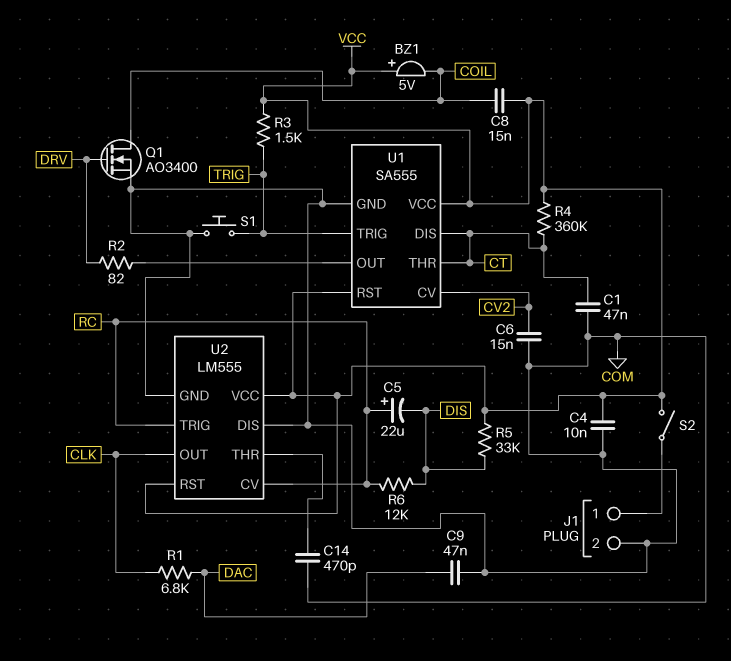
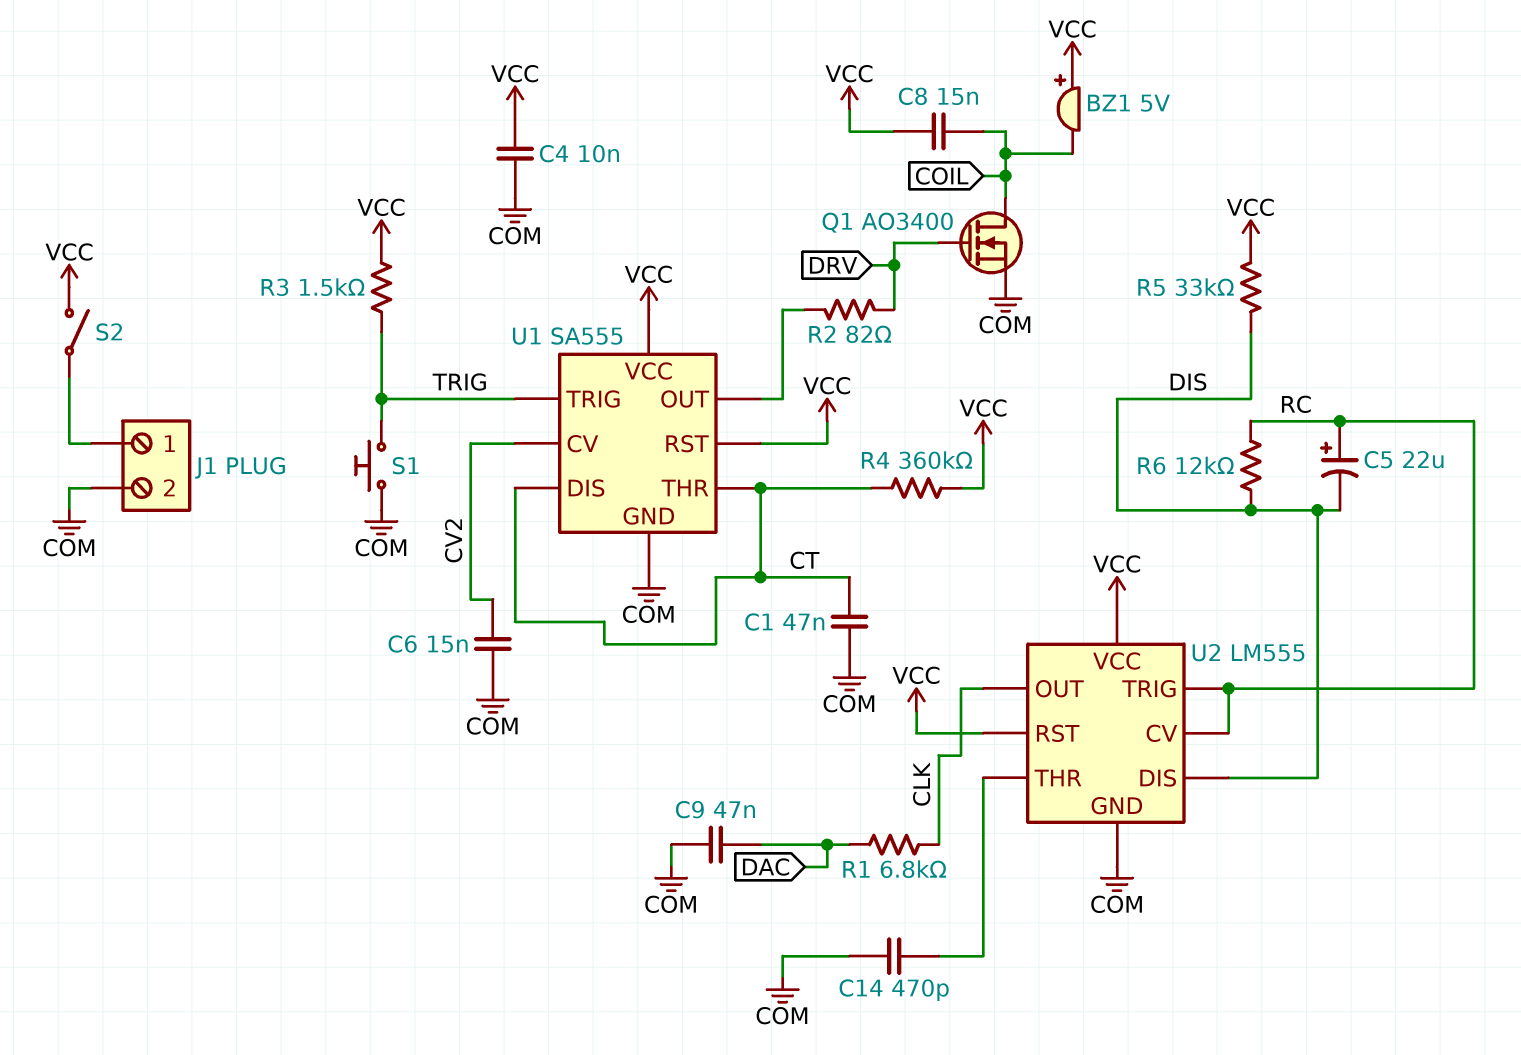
U2 pin DIS: COM -> DIS

